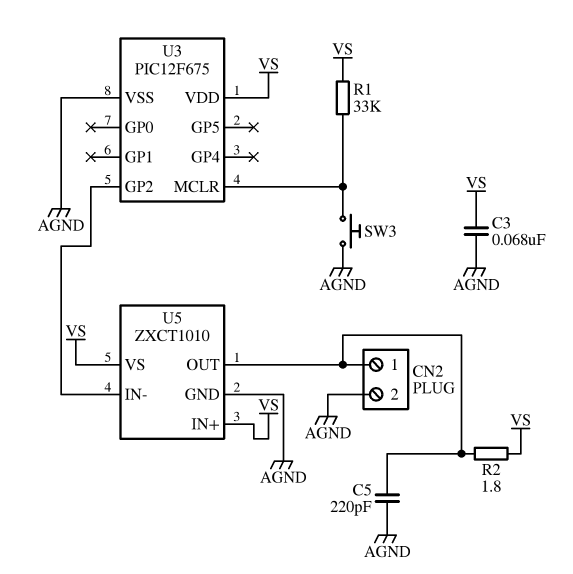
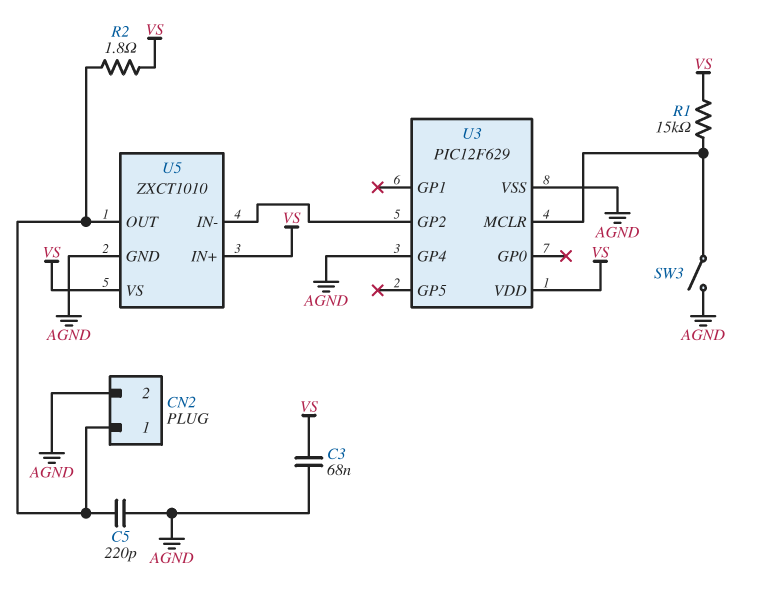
R1: 33k (U3/MCLR, VS) -> 15k (U3/MCLR, VS)
SW3: button (AGND, U3/MCLR) -> switch (AGND, U3/MCLR)
U3: PIC12F675 -> PIC12F629
U3 pin GP4: none -> AGND

